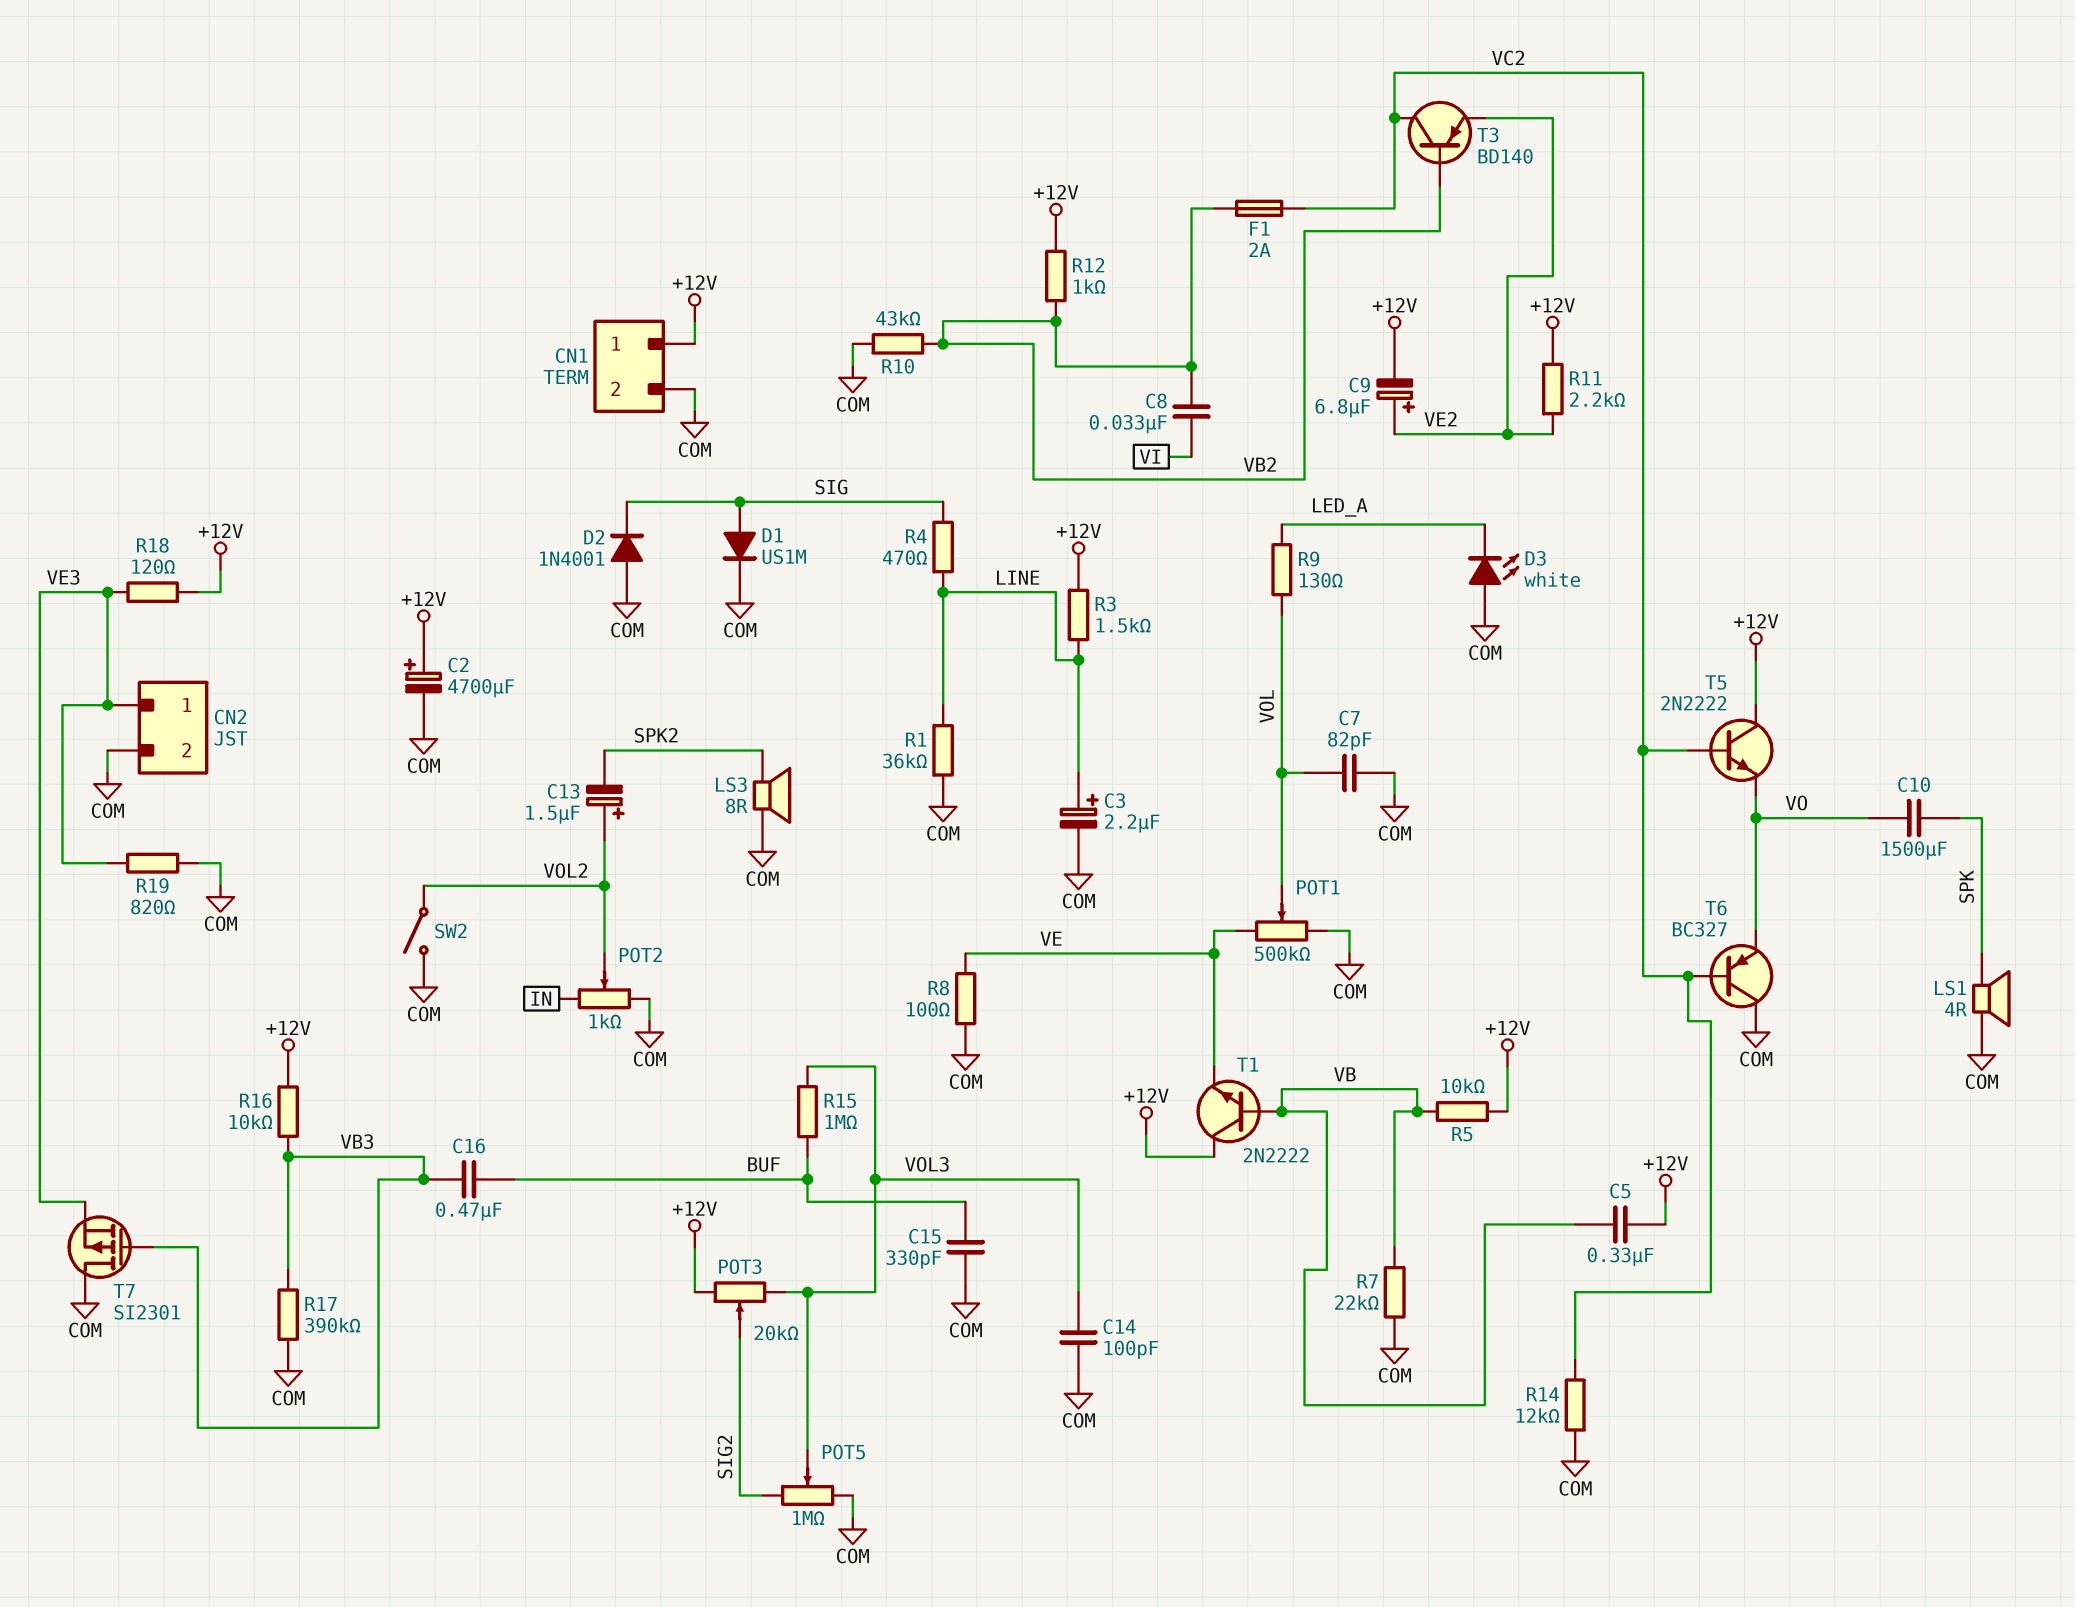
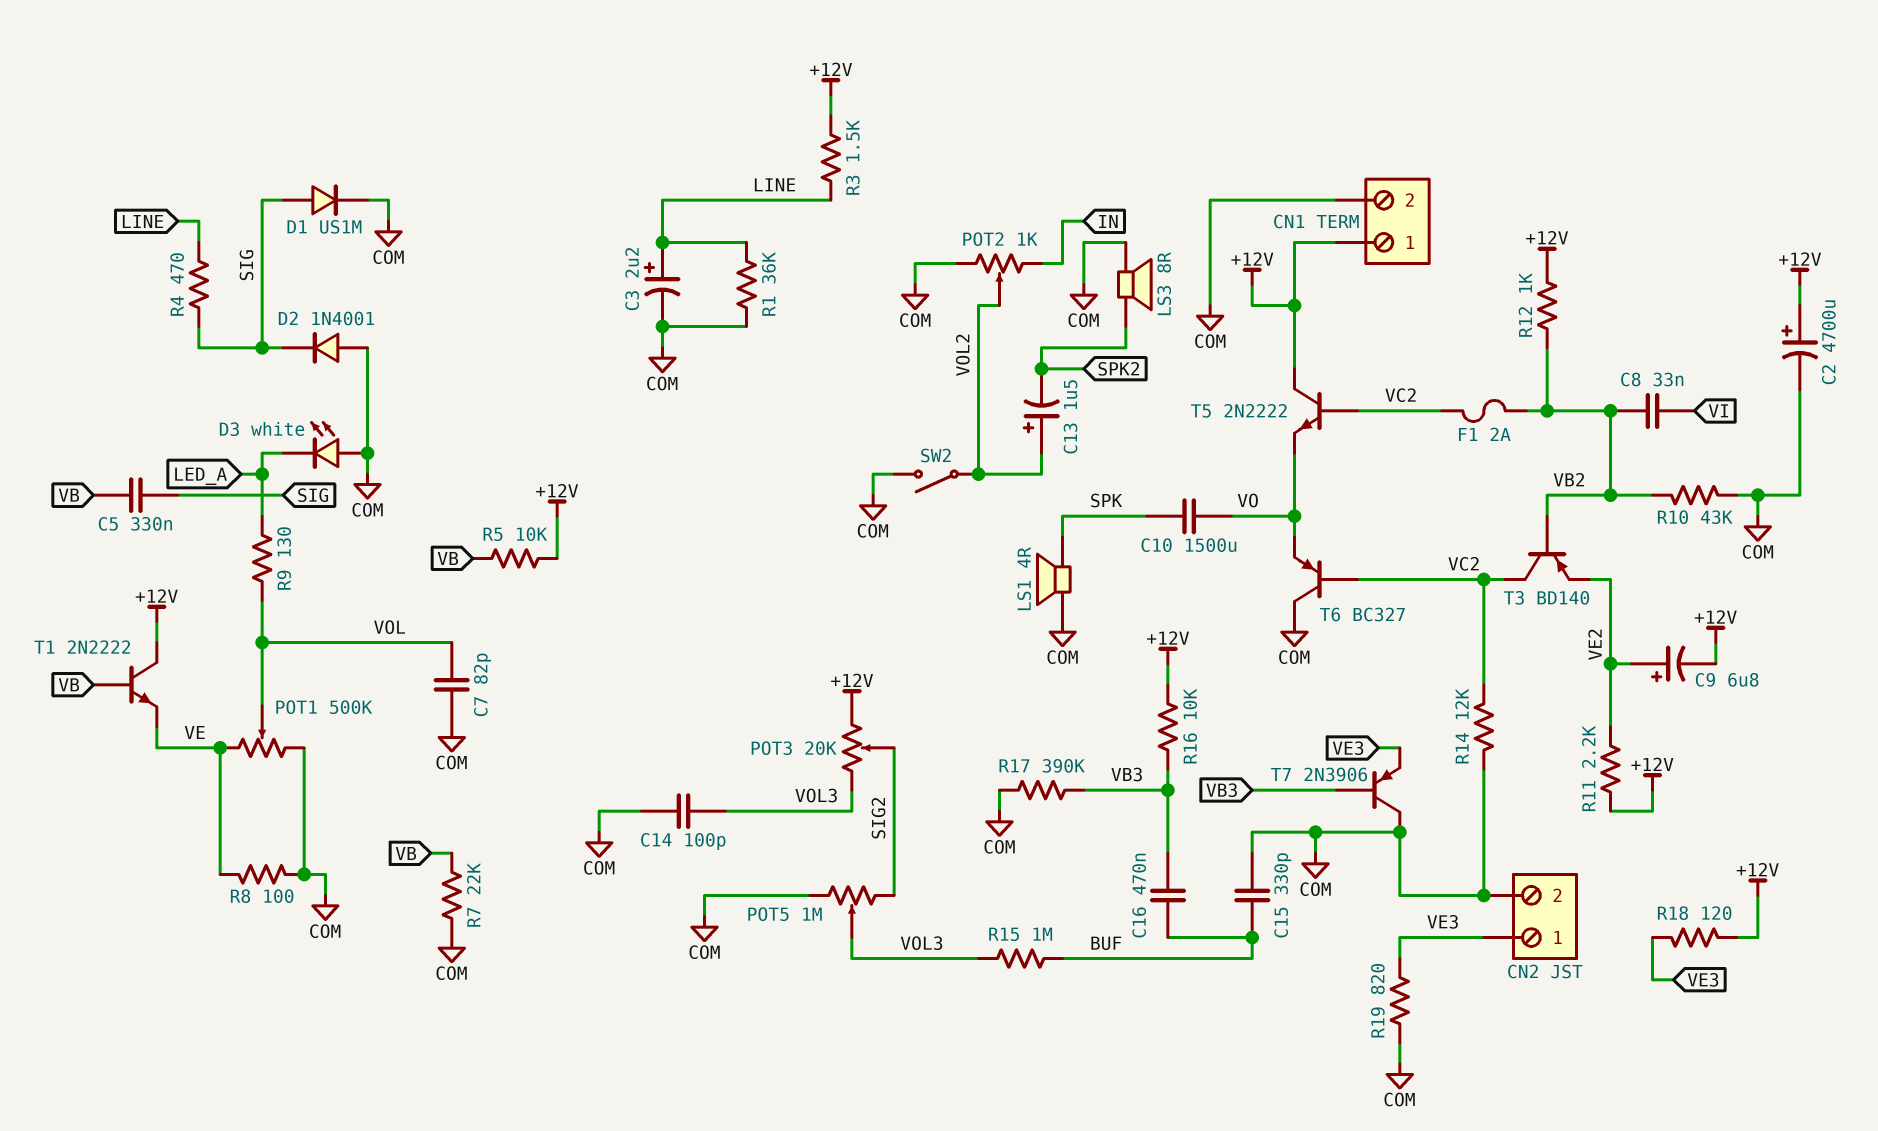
C5: 330nF (+12V, VB) -> 330nF (SIG, VB)
T7: PMOS SI2301 (G VB3, D COM, S VE3) -> PNP 2N3906 (B VB3, C COM, E VE3)

